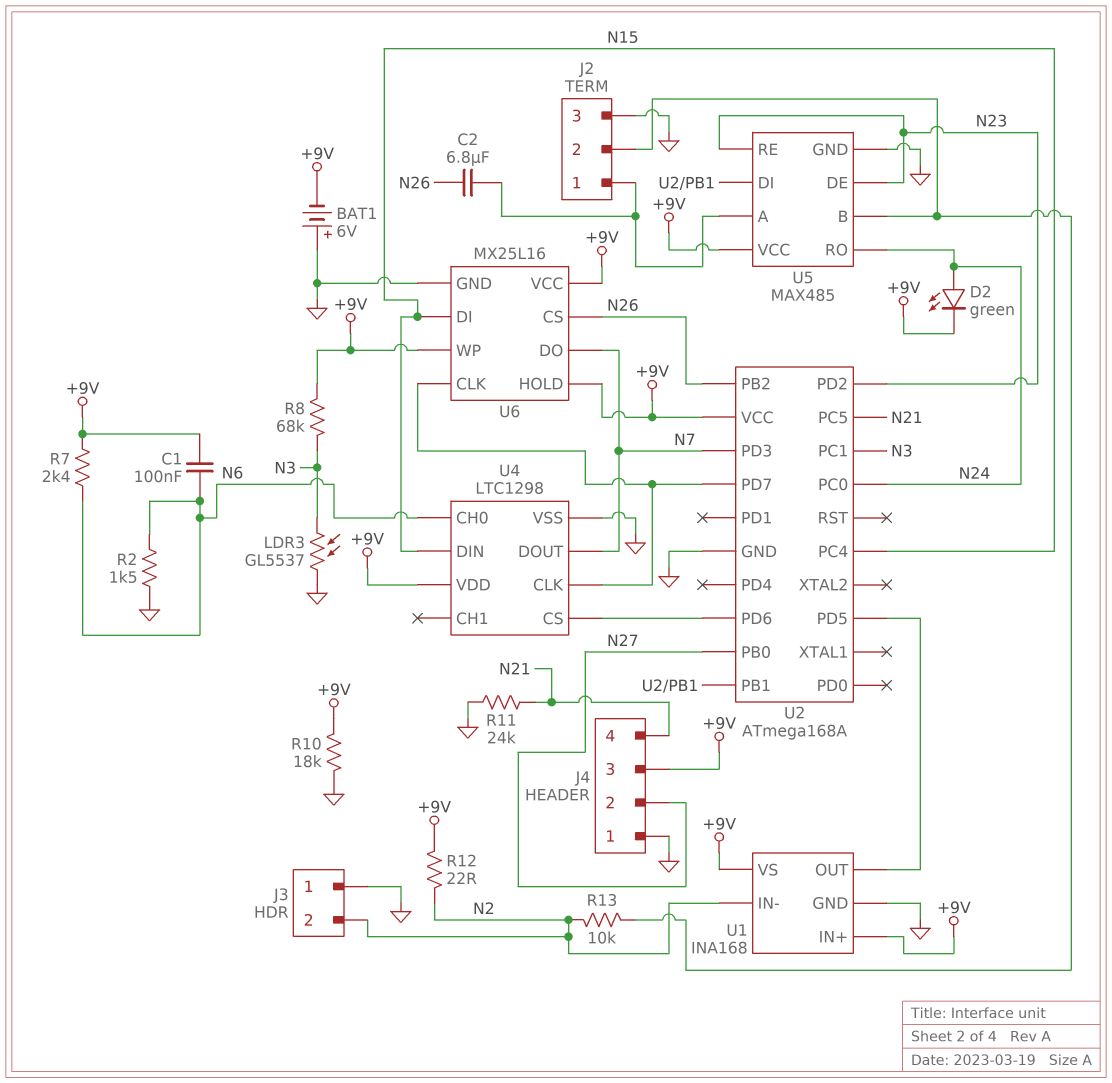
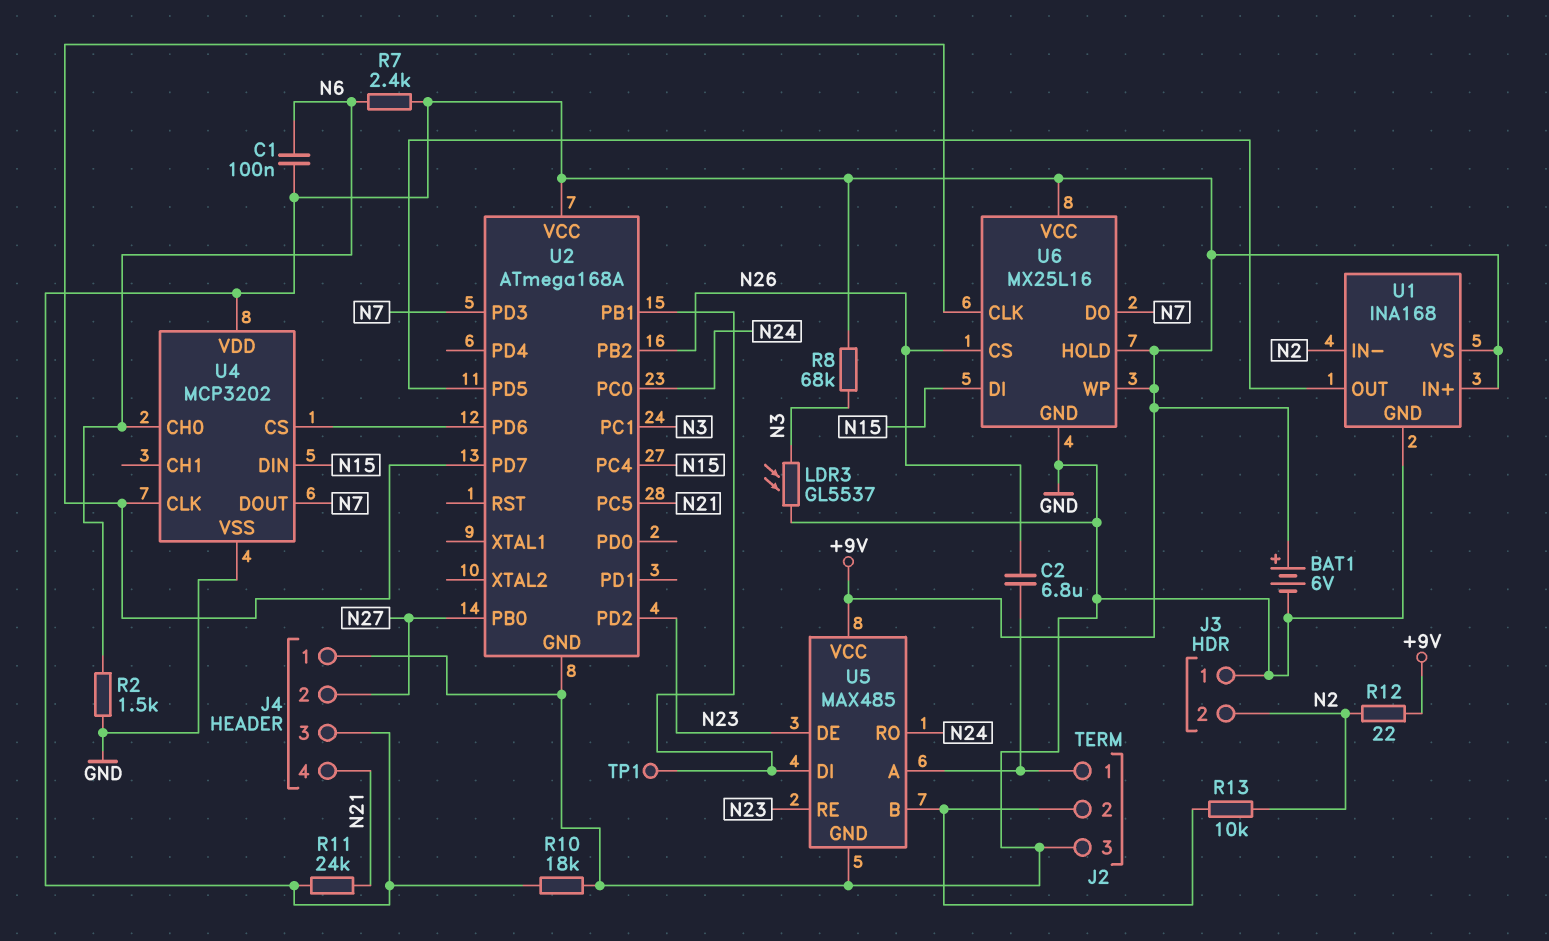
BAT1: 6V (plus GND, minus +9V) -> 6V (plus +9V, minus GND)
D2: LED green (A N24, K +9V) -> none
R11: 24k (GND, N21) -> 24k (+9V, N21)
TP1: none -> test point (U2/PB1)
U4: LTC1298 -> MCP3202

